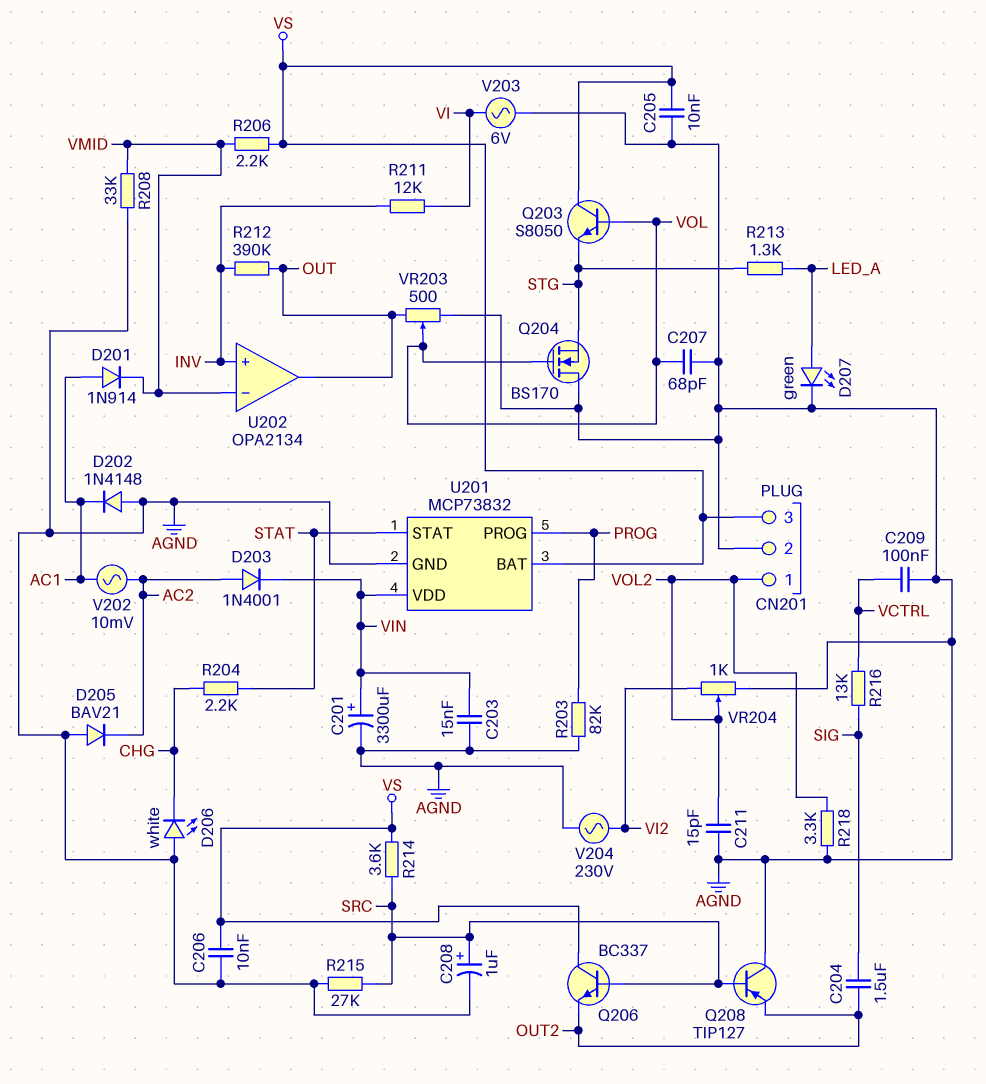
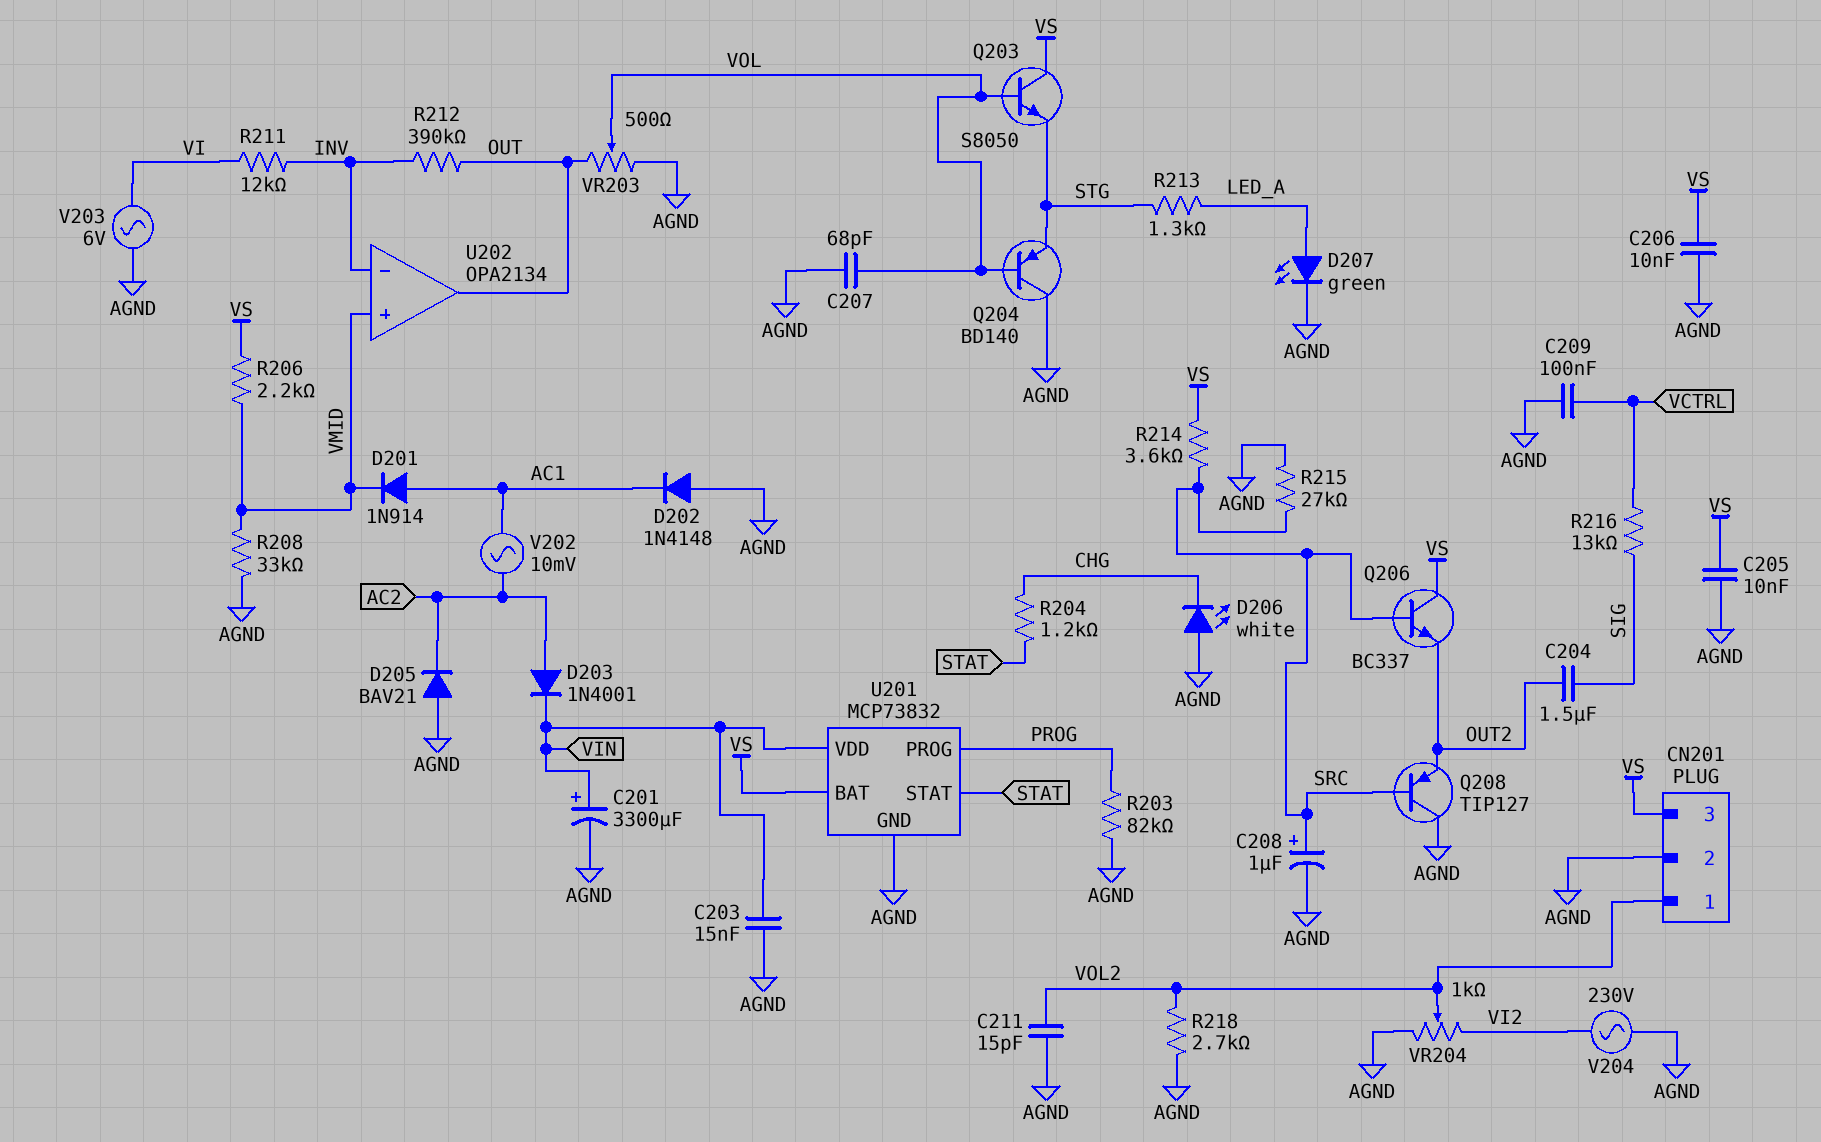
Q204: NMOS BS170 (G VOL, D AGND, S STG) -> PNP BD140 (B VOL, C AGND, E STG)
R204: 2.2k (CHG, STAT) -> 1.2k (CHG, STAT)
R218: 3.3k (AGND, VOL2) -> 2.7k (AGND, VOL2)
U202 pin in+: INV -> VMID
U202 pin in-: VMID -> INV

